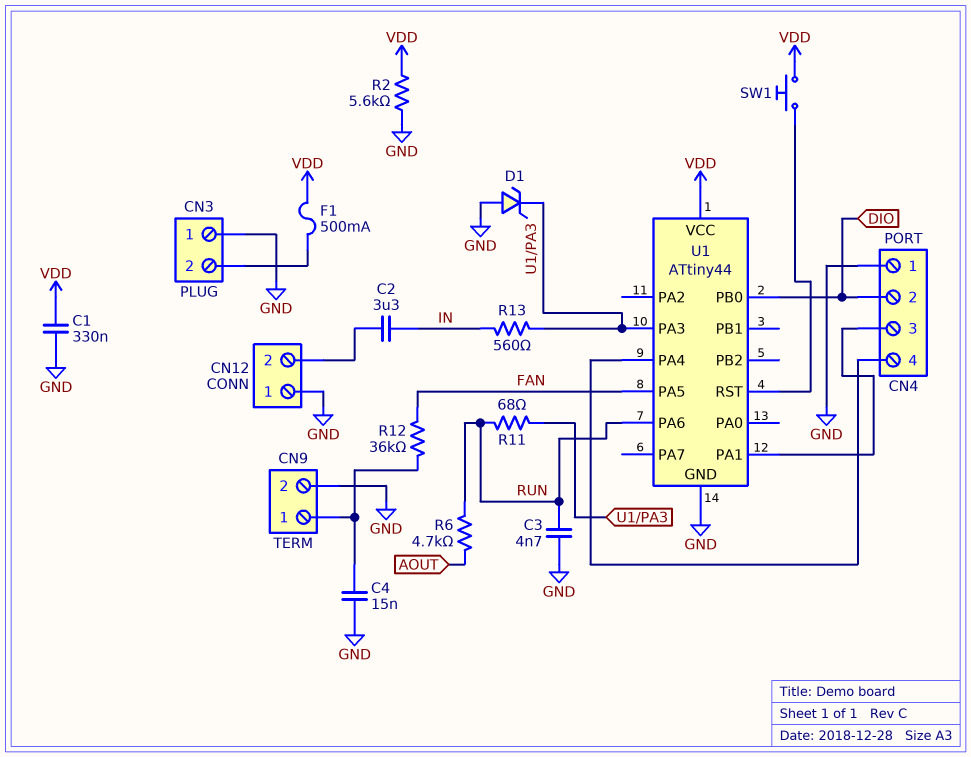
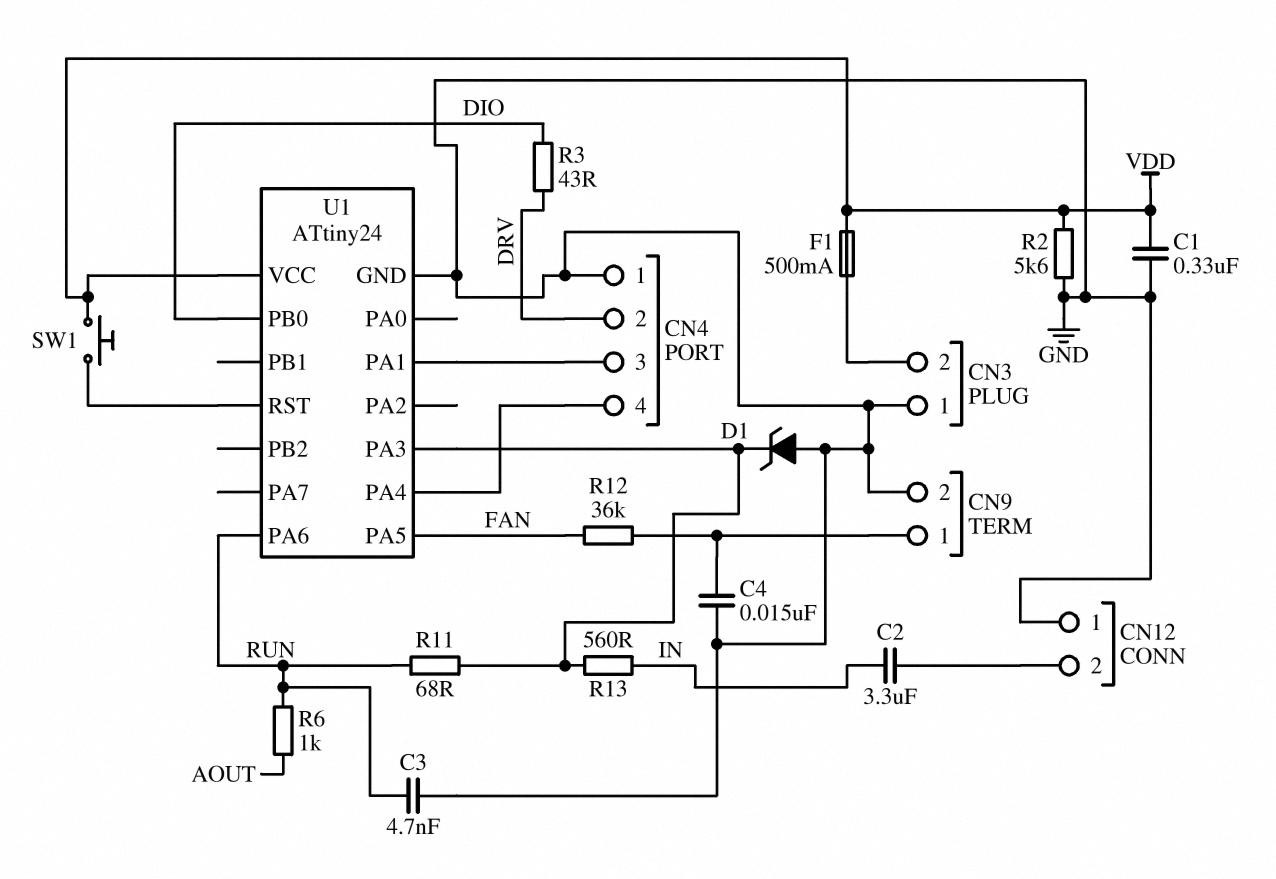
CN4 pin 2: DIO -> DRV
R3: none -> 43 (DIO, DRV)
R6: 4.7k (AOUT, RUN) -> 1k (AOUT, RUN)
U1: ATtiny44 -> ATtiny24

